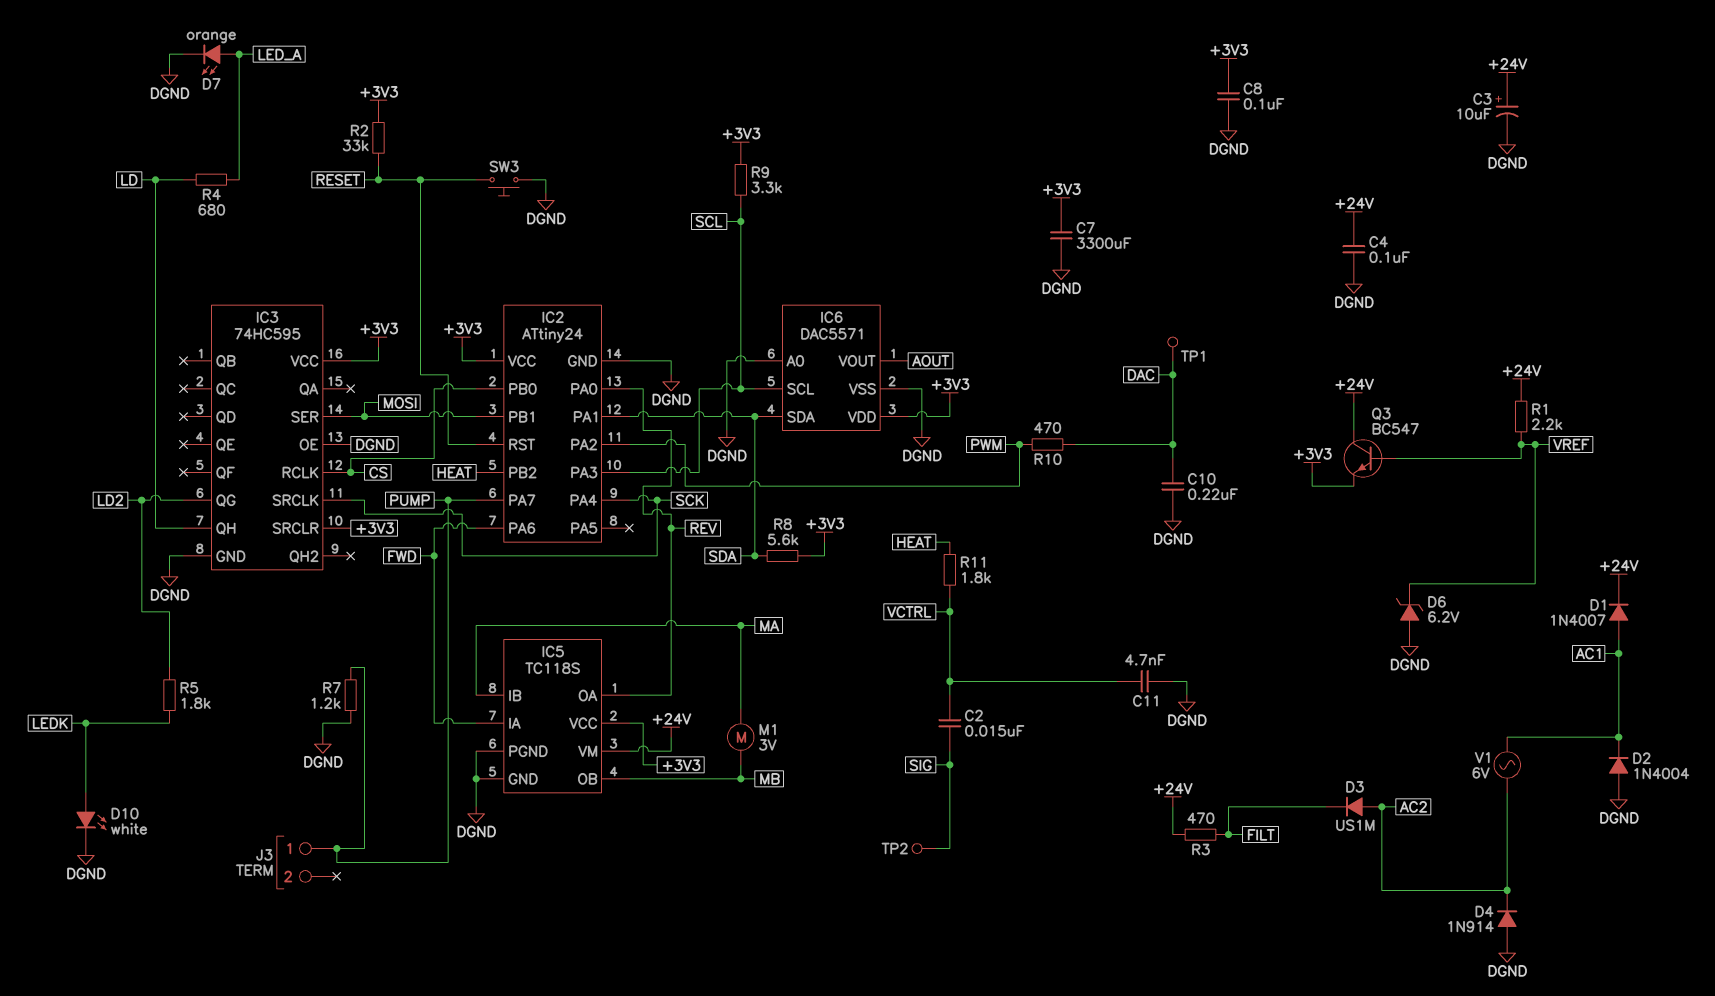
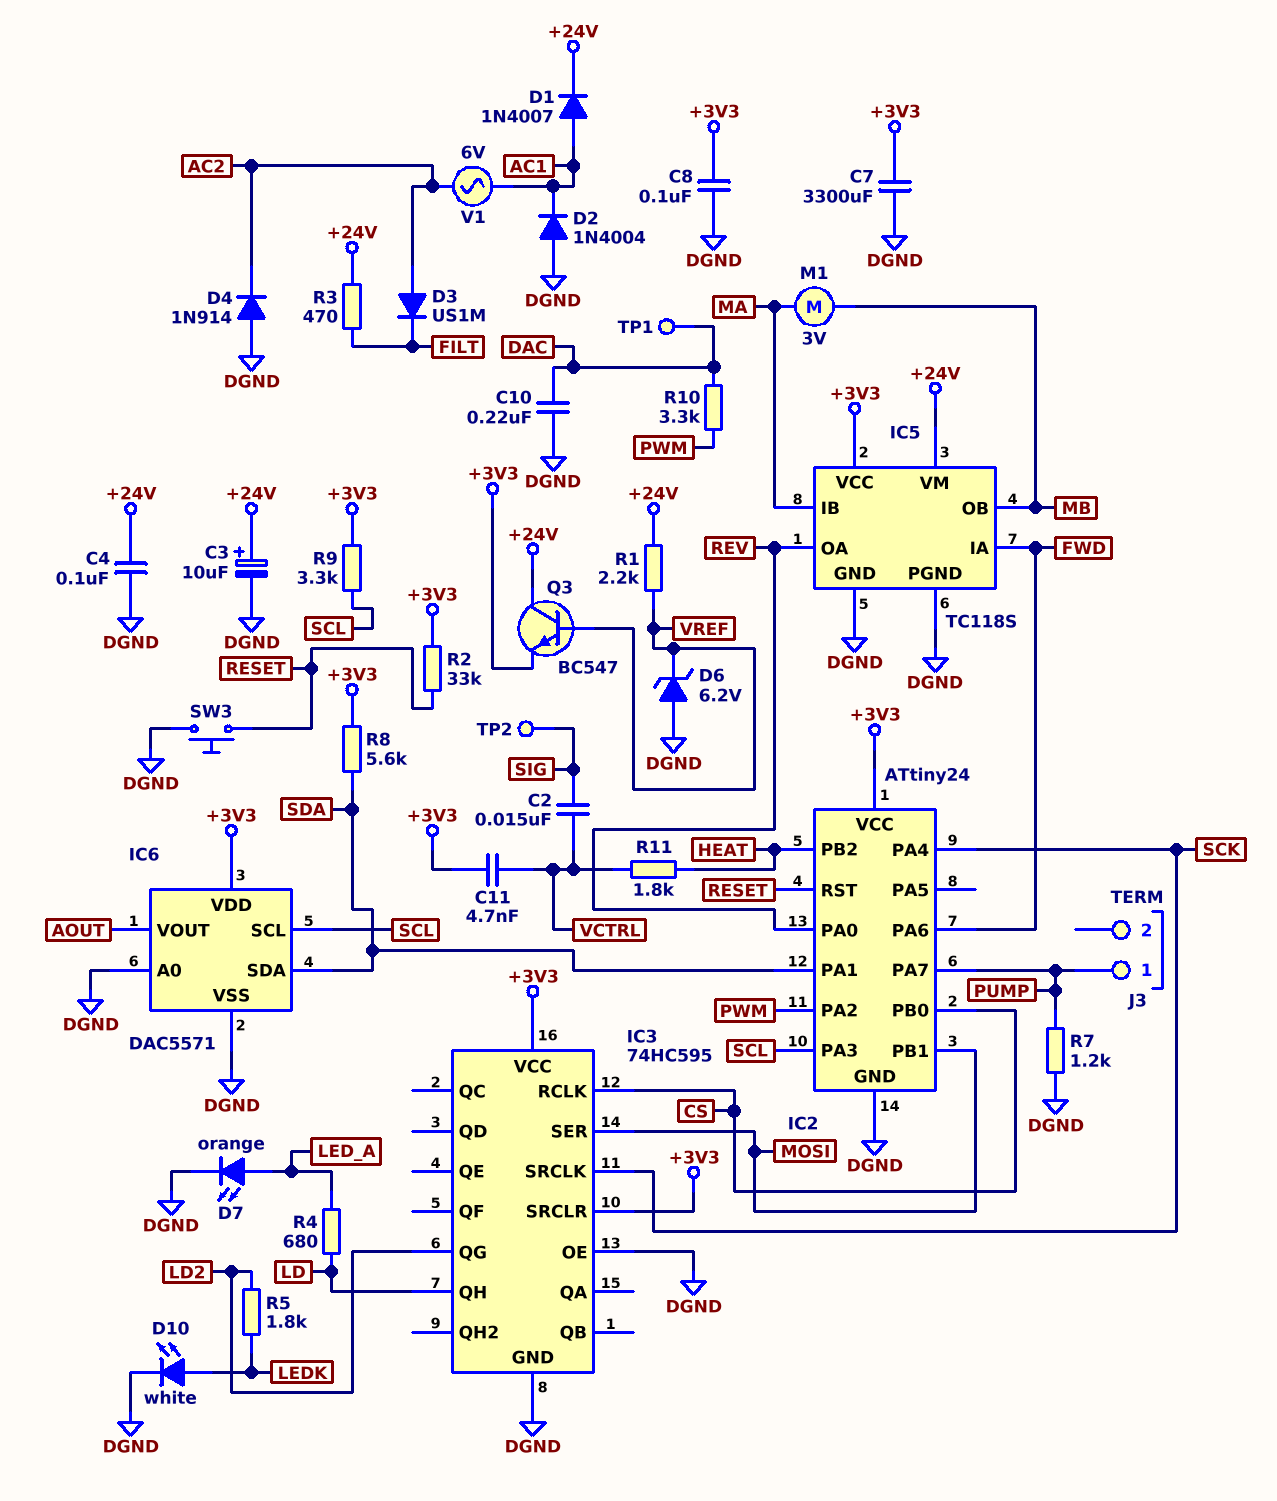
C11: 4.7nF (DGND, VCTRL) -> 4.7nF (+3V3, VCTRL)
R10: 470 (DAC, PWM) -> 3.3k (DAC, PWM)

